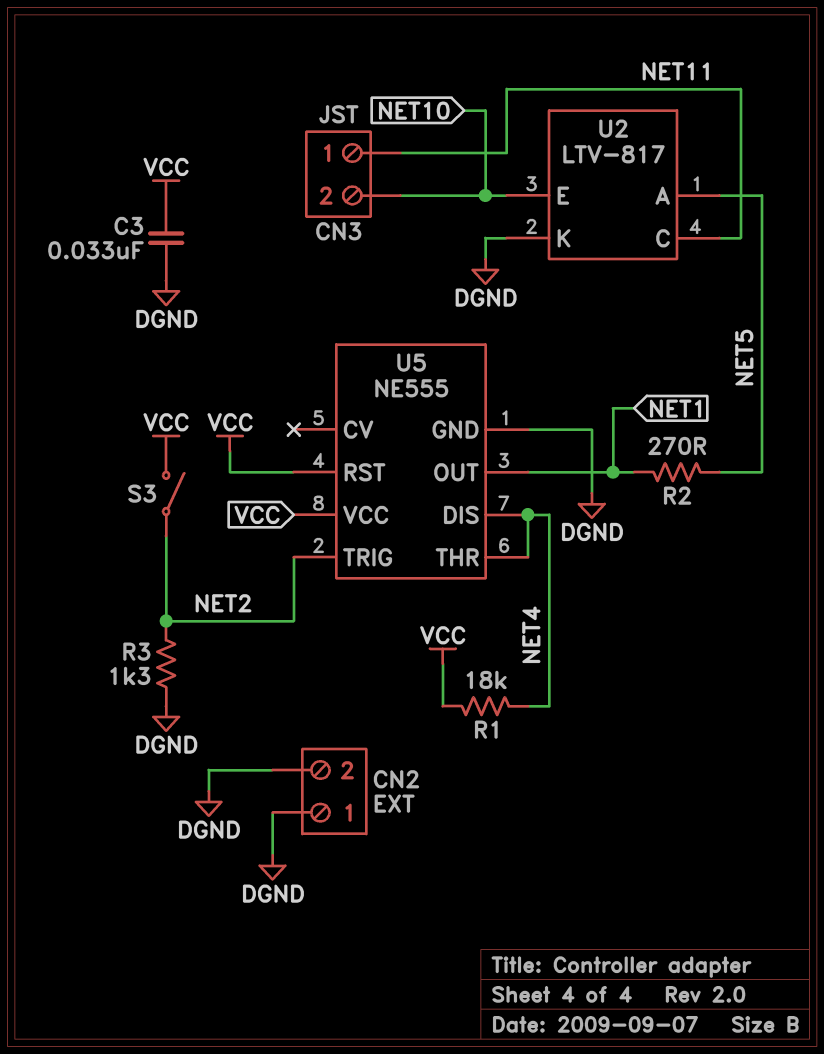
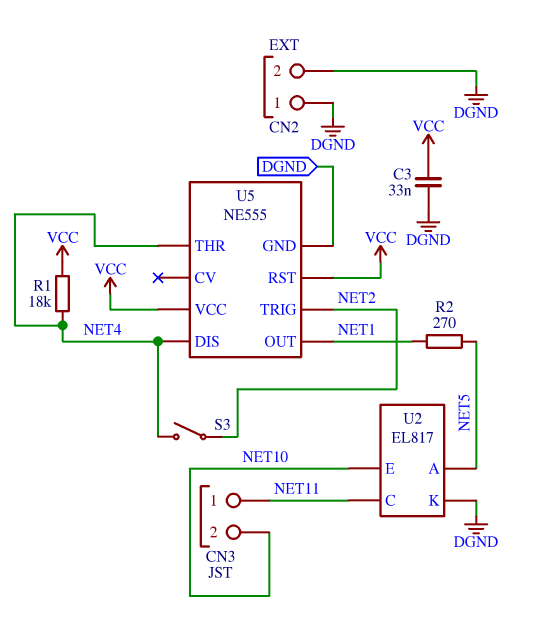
R3: 1.3k (DGND, NET2) -> none
S3: switch (NET2, VCC) -> switch (NET2, NET4)
U2: LTV-817 -> EL817

